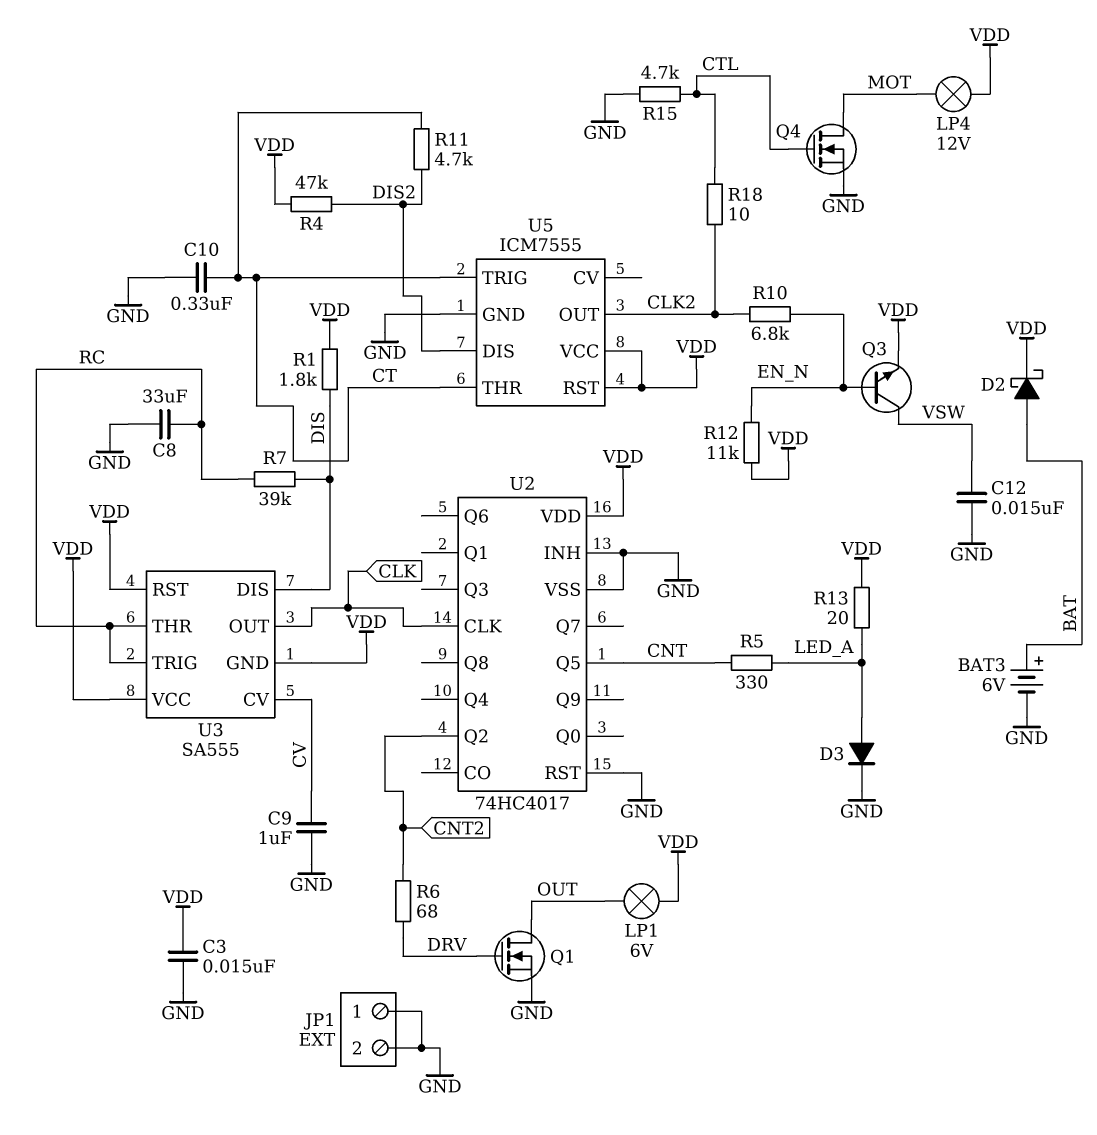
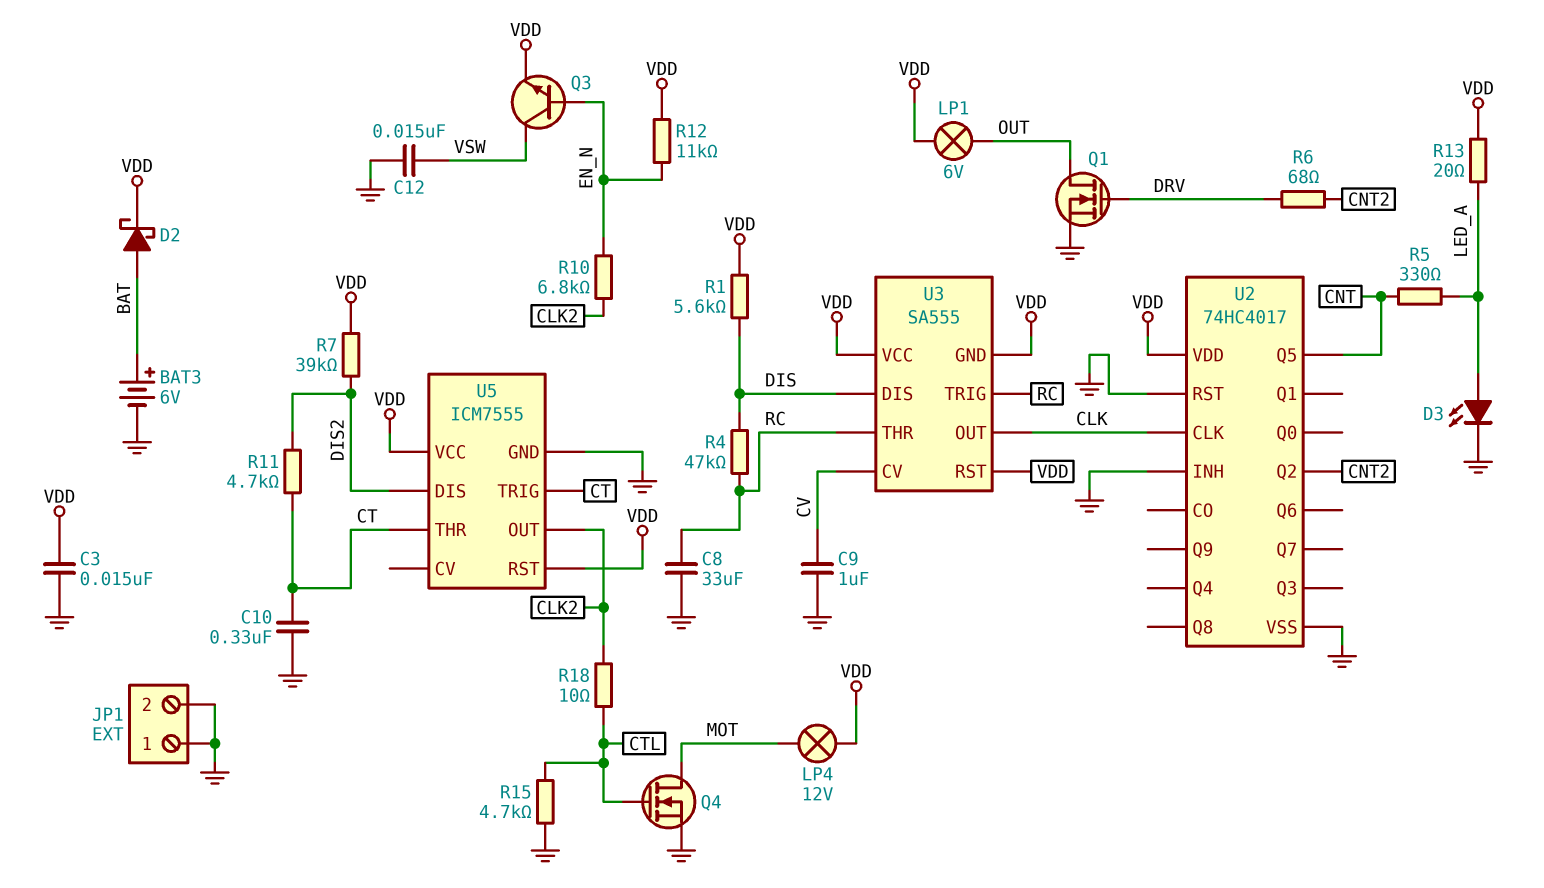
D3: diode (A LED_A, K GND) -> LED (A LED_A, K GND)
R1: 1.8k (DIS, VDD) -> 5.6k (DIS, VDD)
R4: 47k (DIS2, VDD) -> 47k (DIS, RC)
R7: 39k (DIS, RC) -> 39k (DIS2, VDD)

